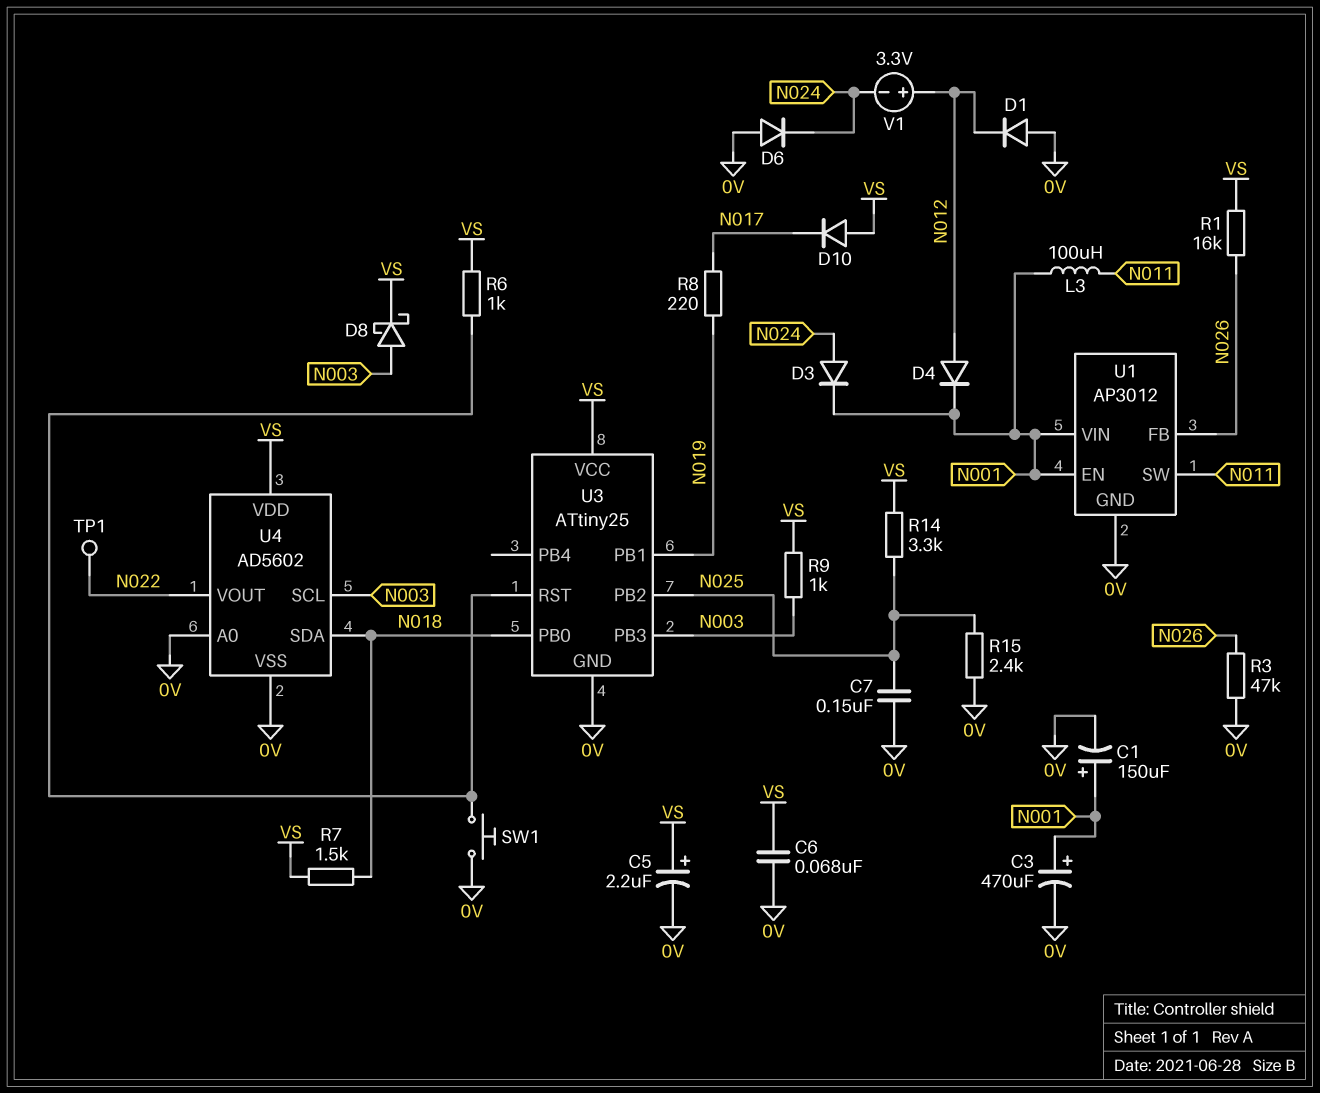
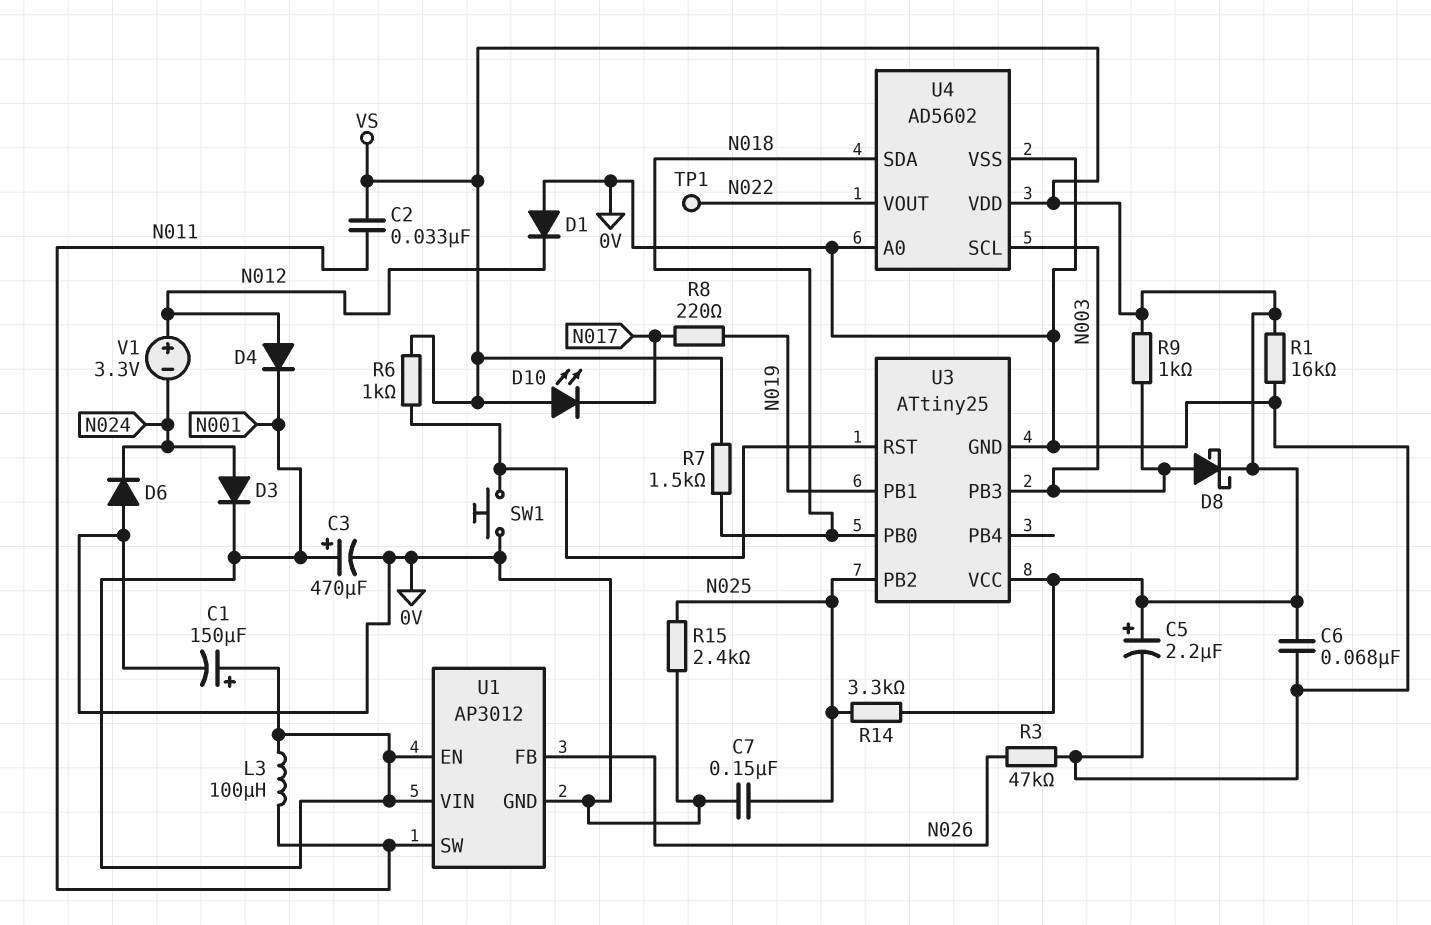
C2: none -> 33nF (N011, VS)
D10: diode (A VS, K N017) -> LED (A VS, K N017)
R1: 16k (N026, VS) -> 16k (0V, VS)

